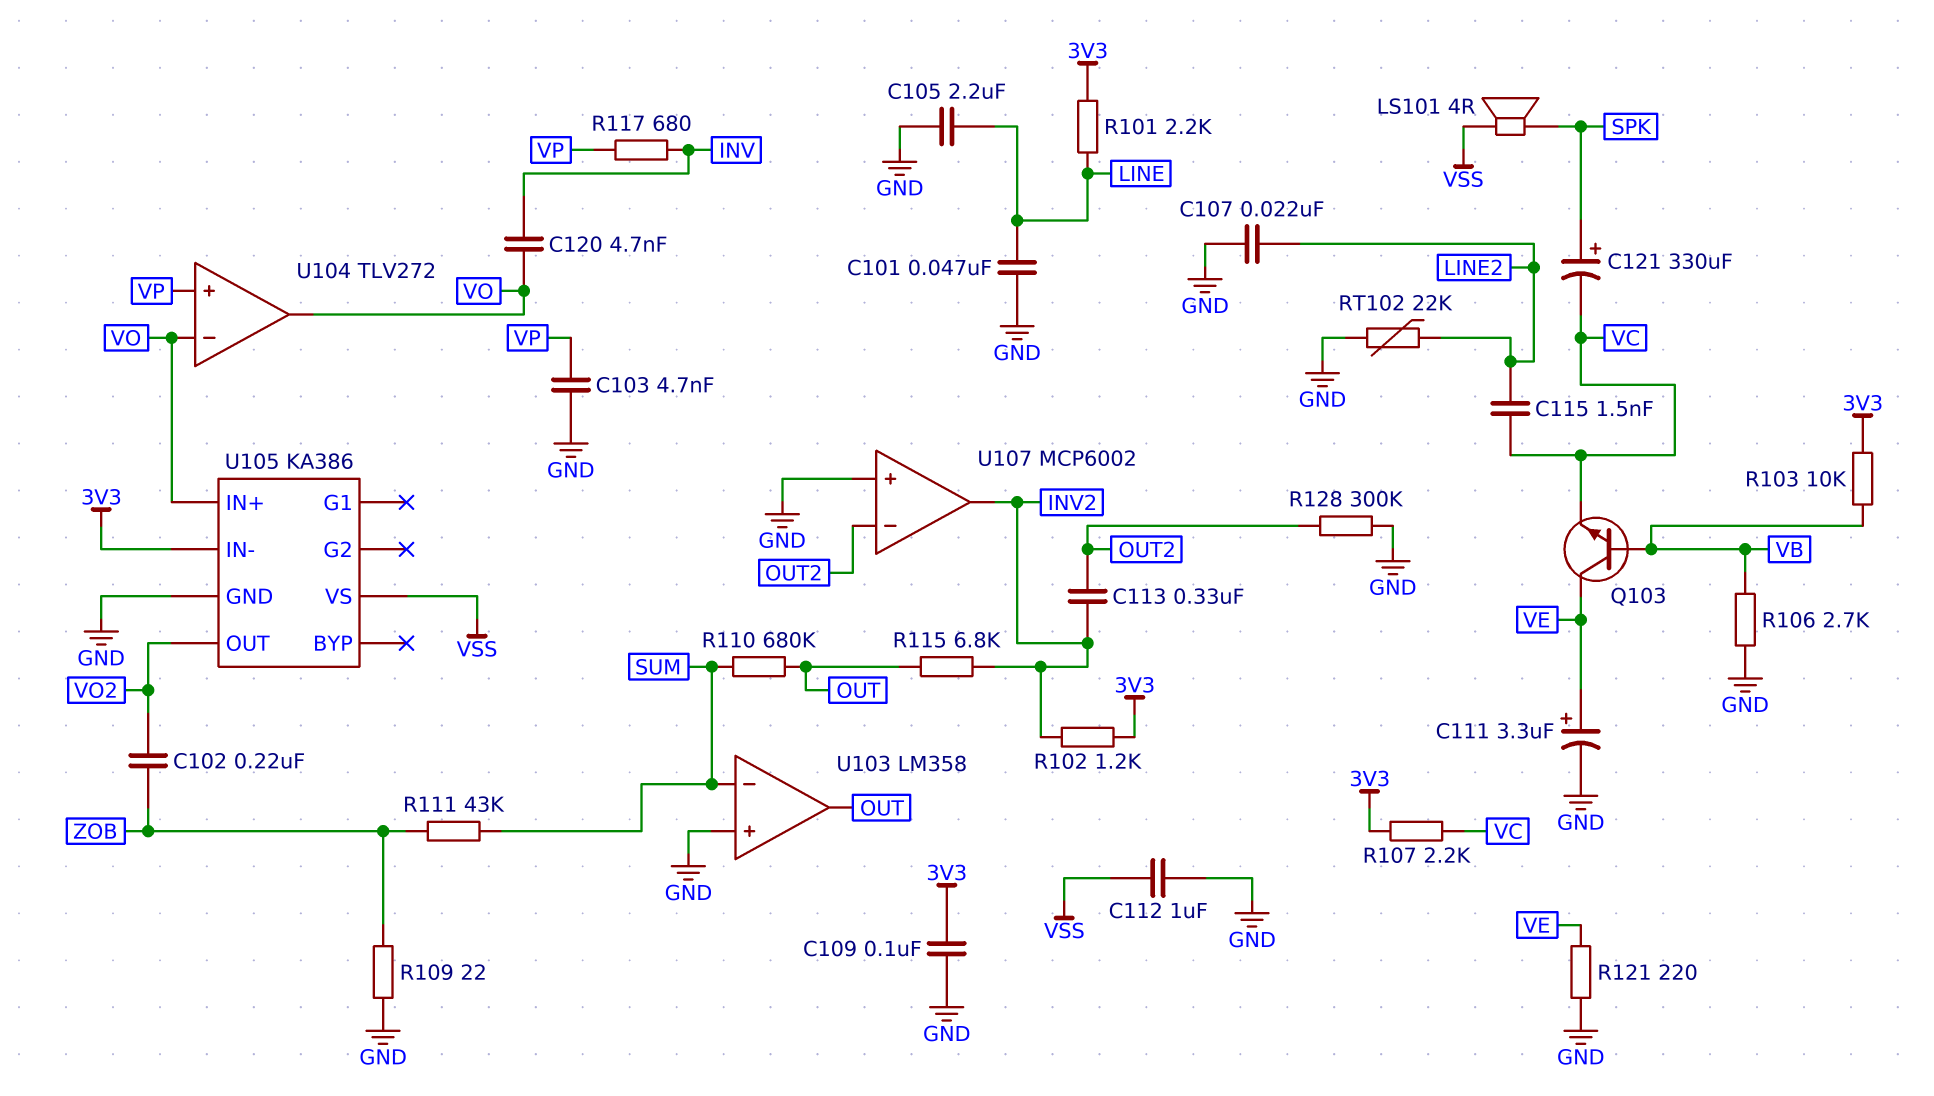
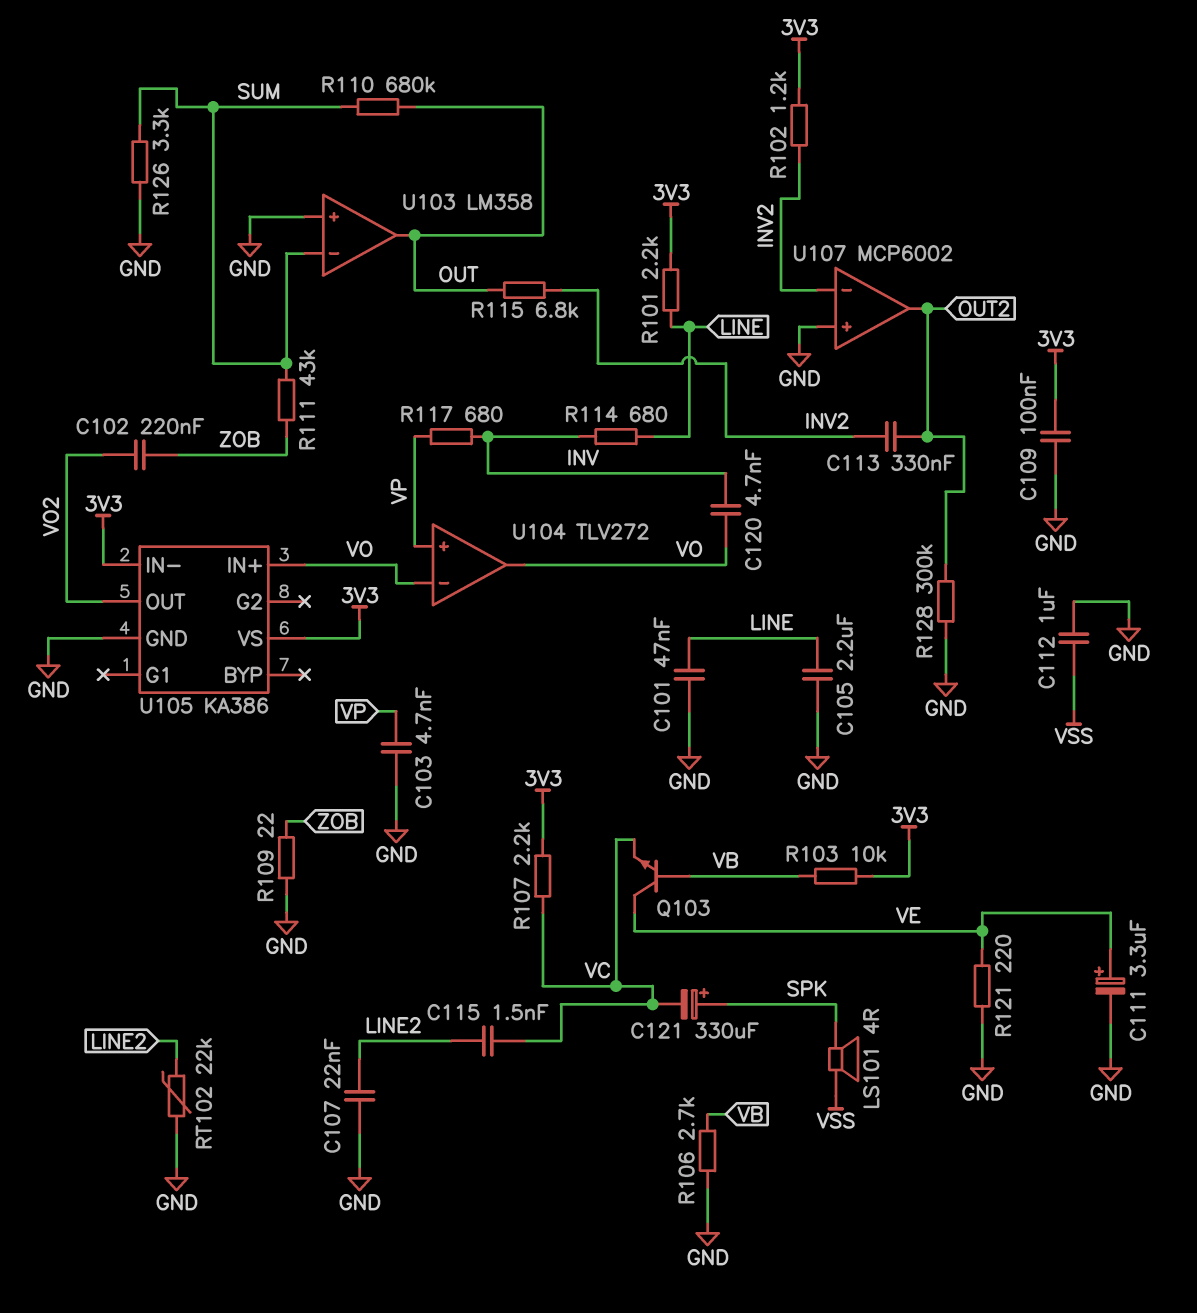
R114: none -> 680 (INV, LINE)
R126: none -> 3.3k (GND, SUM)
U105 pin VS: VSS -> 3V3
U107 pin in-: OUT2 -> INV2
U107 pin out: INV2 -> OUT2

